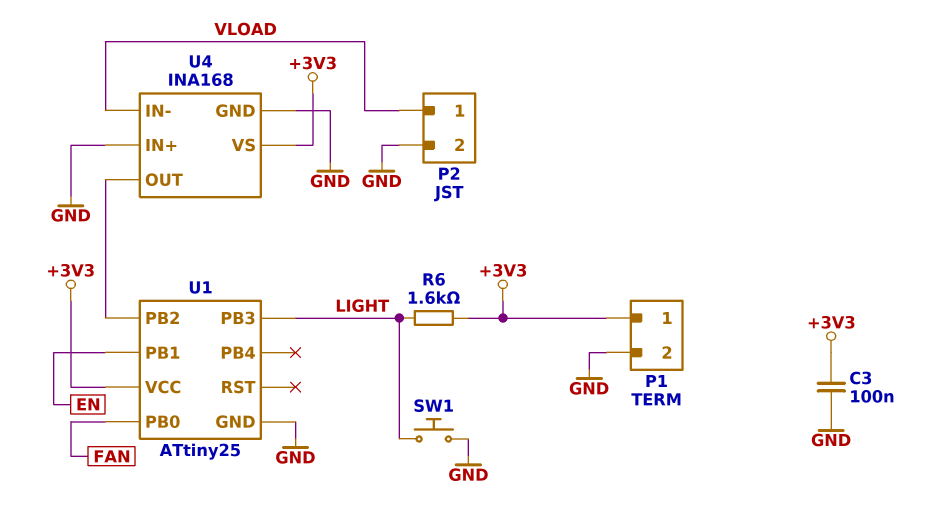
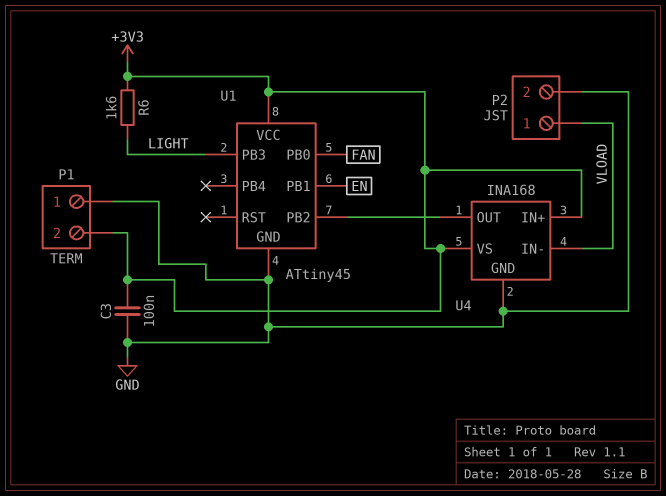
P1 pin 1: +3V3 -> GND
P1 pin 2: GND -> +3V3
SW1: button (GND, LIGHT) -> none
U1: ATtiny25 -> ATtiny45
U4 pin IN+: GND -> +3V3

